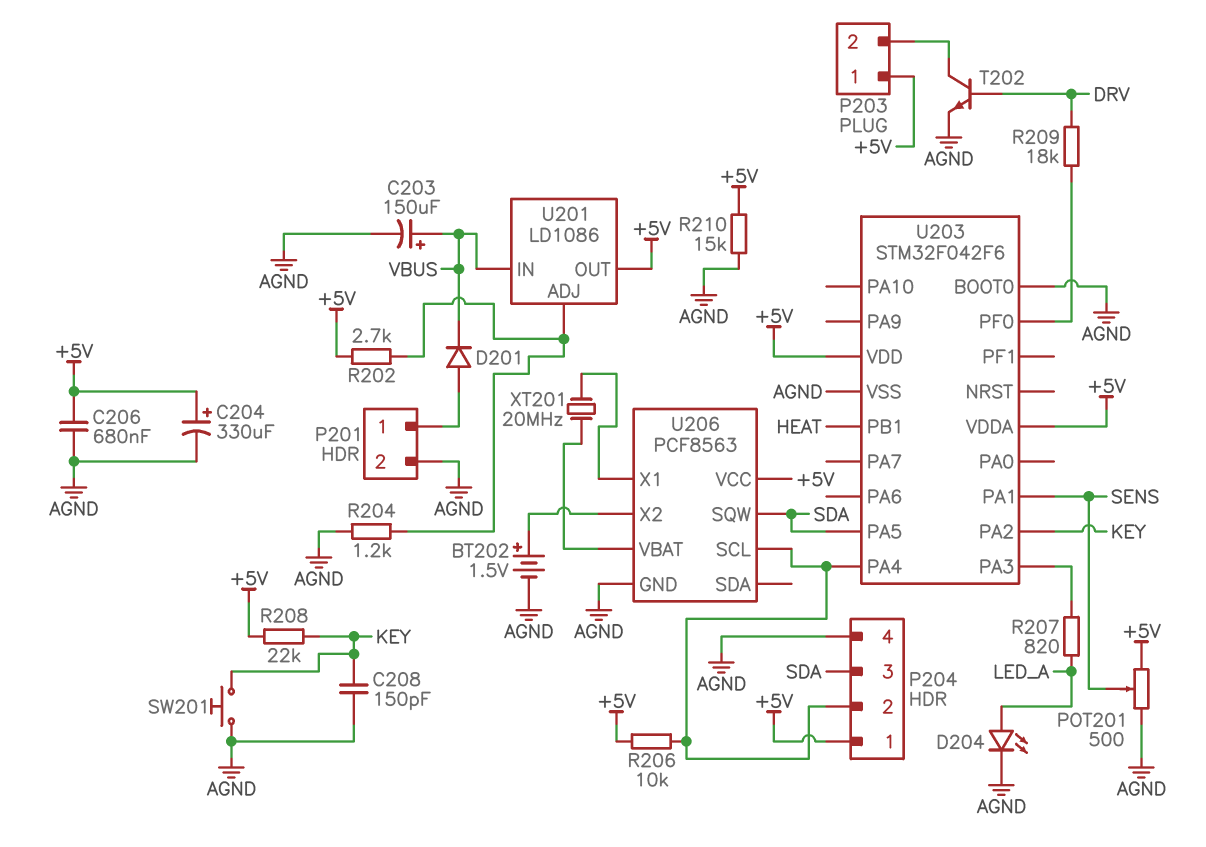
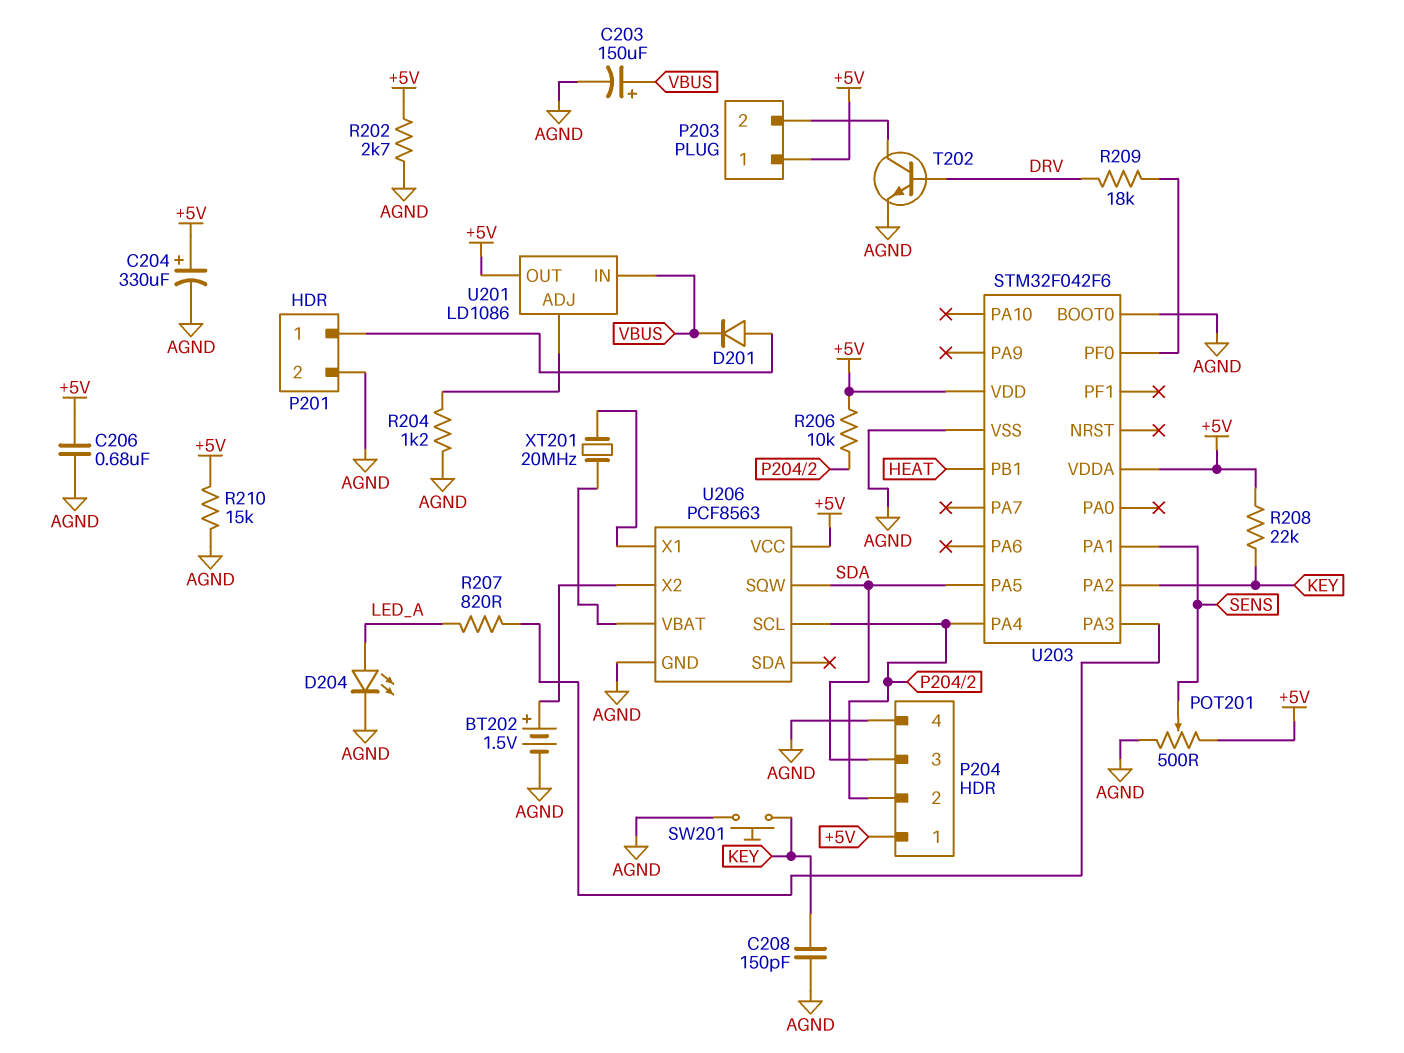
R202: 2.7k (+5V, U201/ADJ) -> 2.7k (+5V, AGND)

